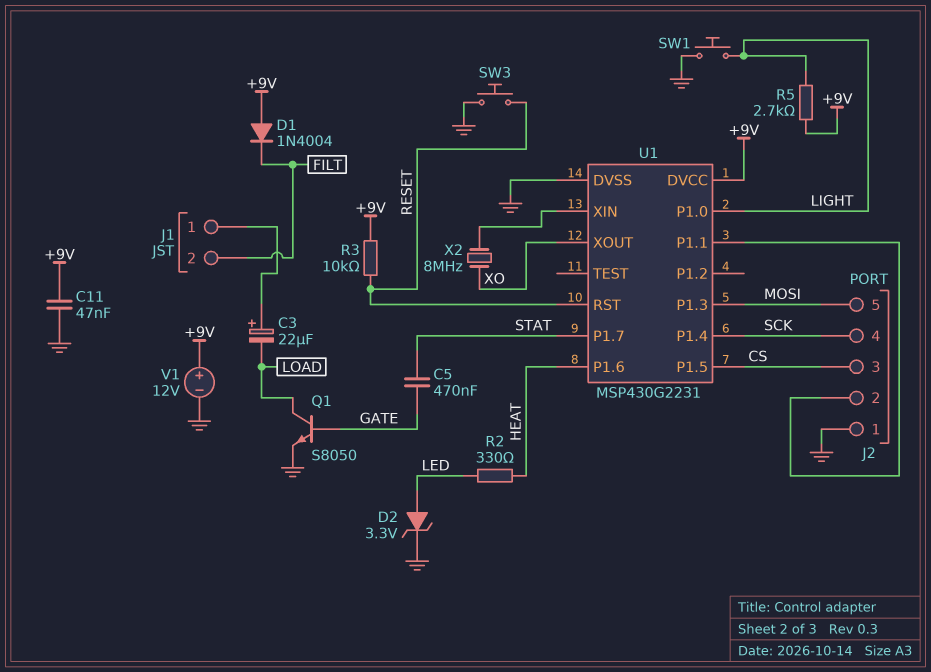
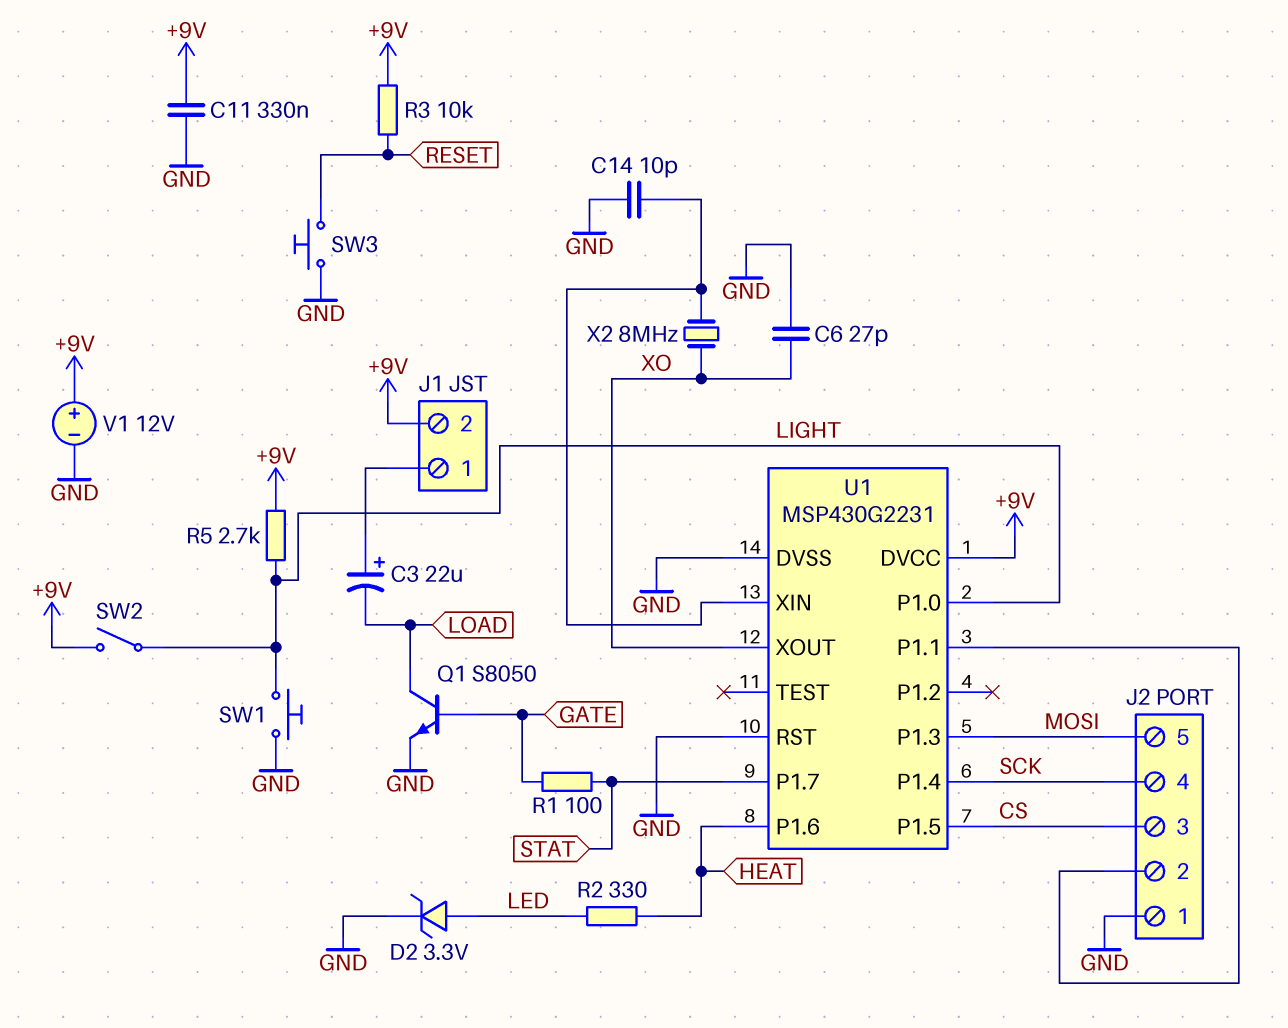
C5: 470nF (GATE, STAT) -> none
C6: none -> 27pF (GND, XO)
C11: 47nF (+9V, GND) -> 330nF (+9V, GND)
C14: none -> 10pF (GND, U1/XIN)
D1: diode 1N4004 (A +9V, K FILT) -> none
J1 pin 2: FILT -> +9V
R1: none -> 100 (GATE, STAT)
SW2: none -> switch (+9V, LIGHT)
U1 pin RST: RESET -> GND

